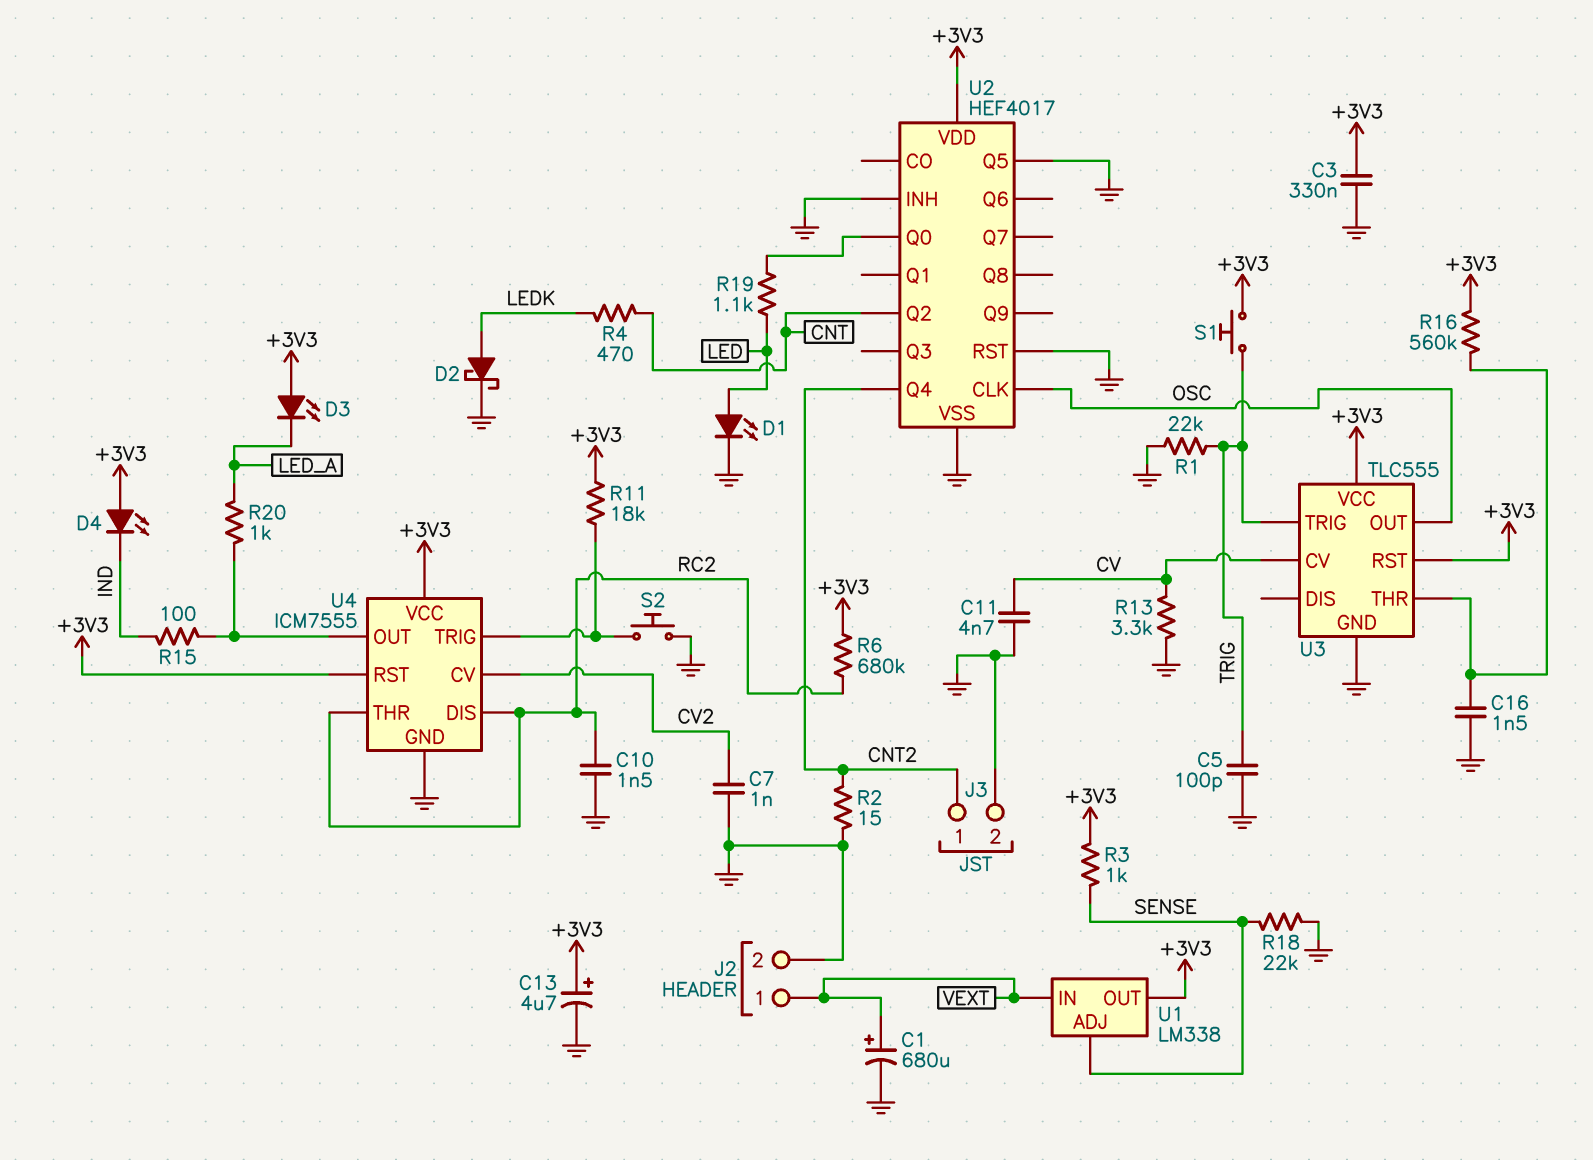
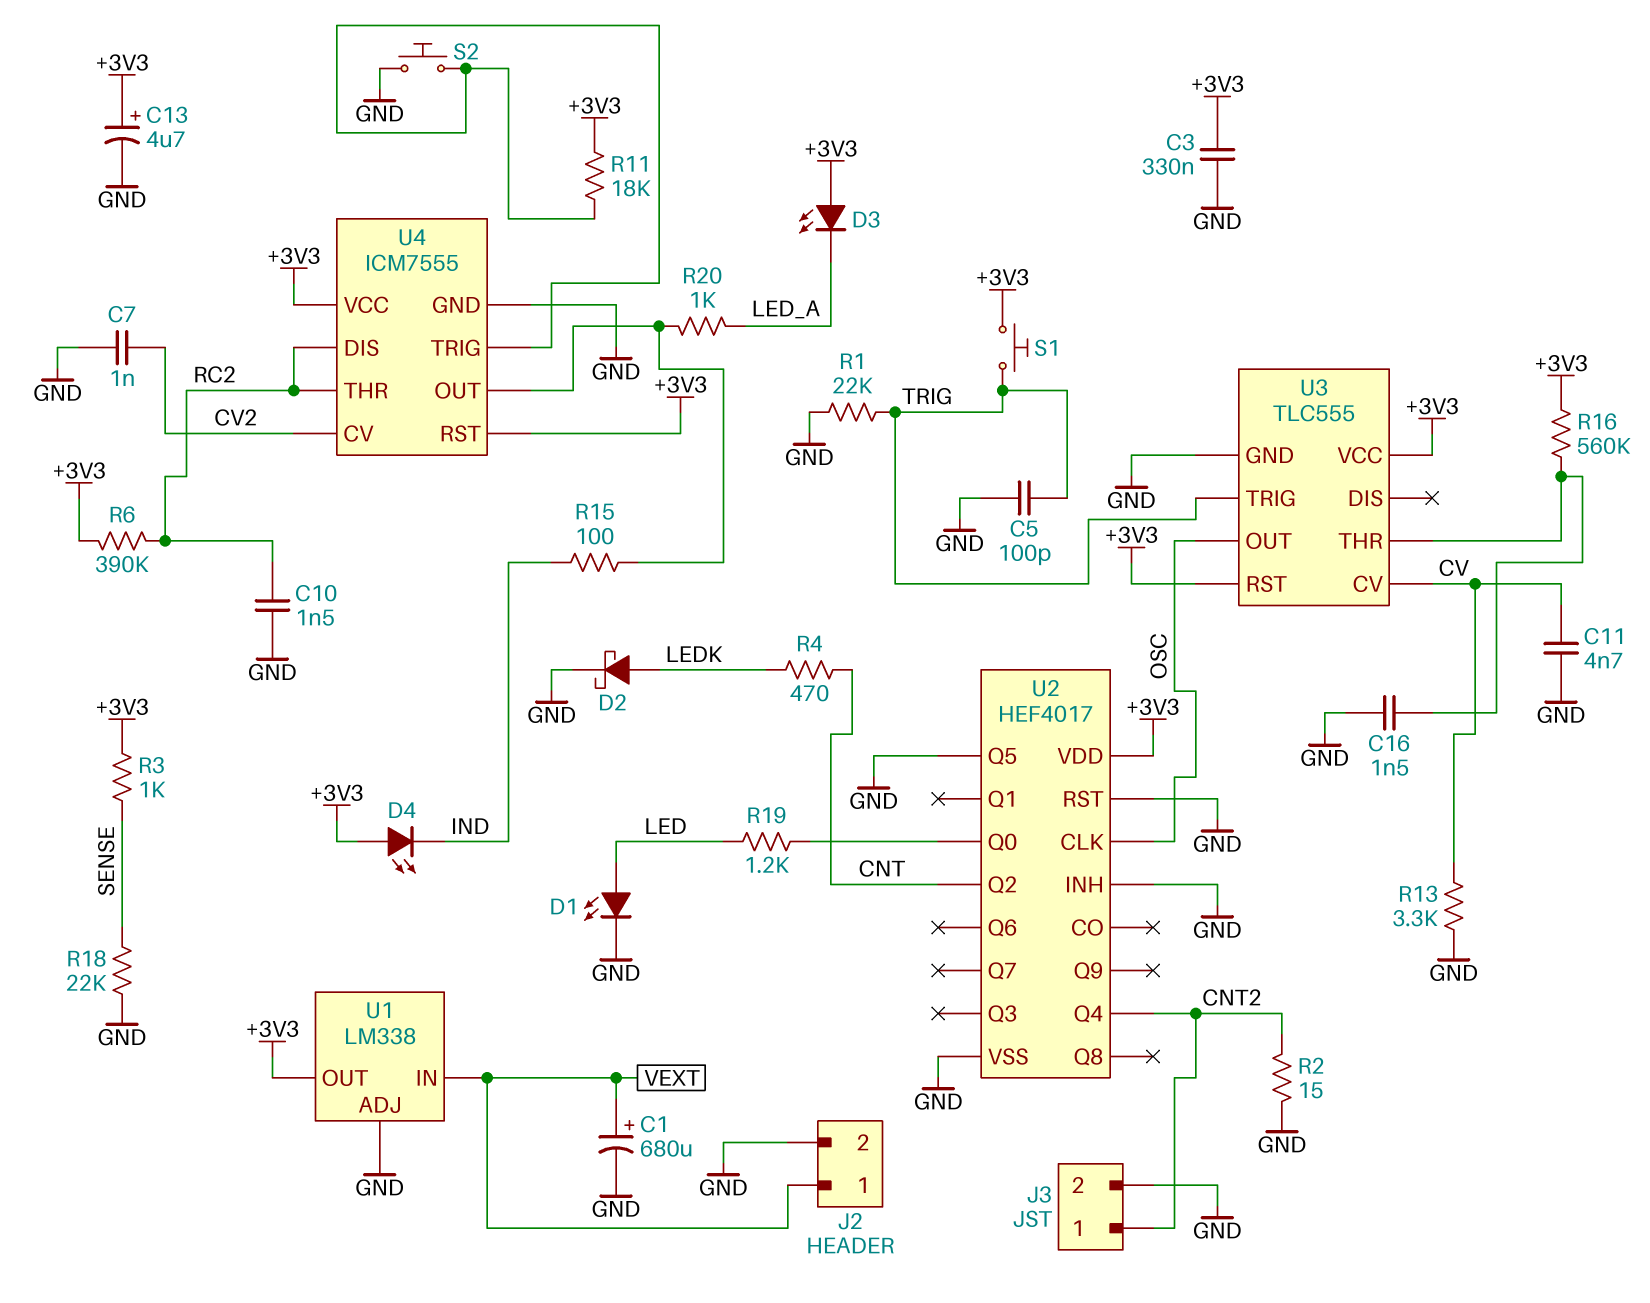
R6: 680k (+3V3, RC2) -> 390k (+3V3, RC2)
R19: 1.1k (LED, U2/Q0) -> 1.2k (LED, U2/Q0)
U1 pin ADJ: SENSE -> GND

